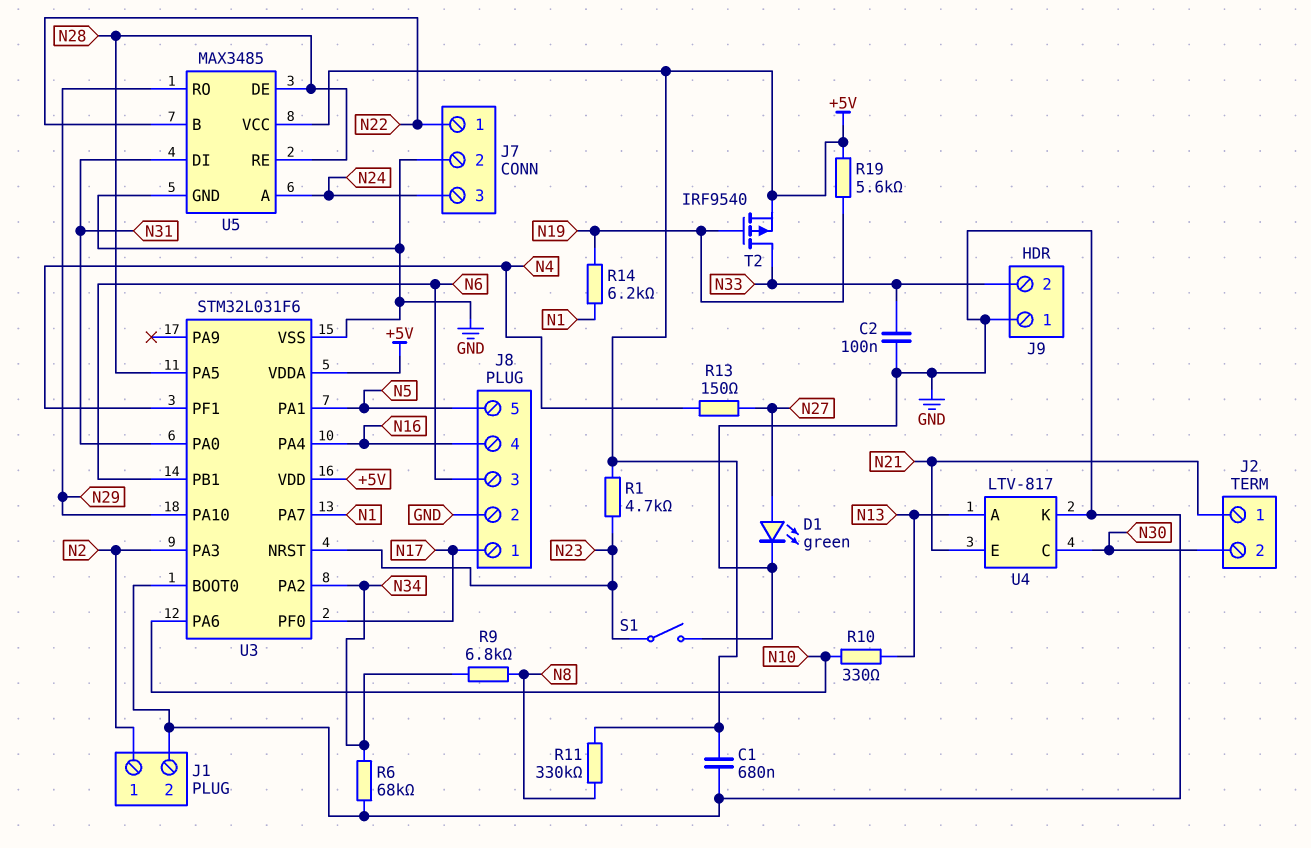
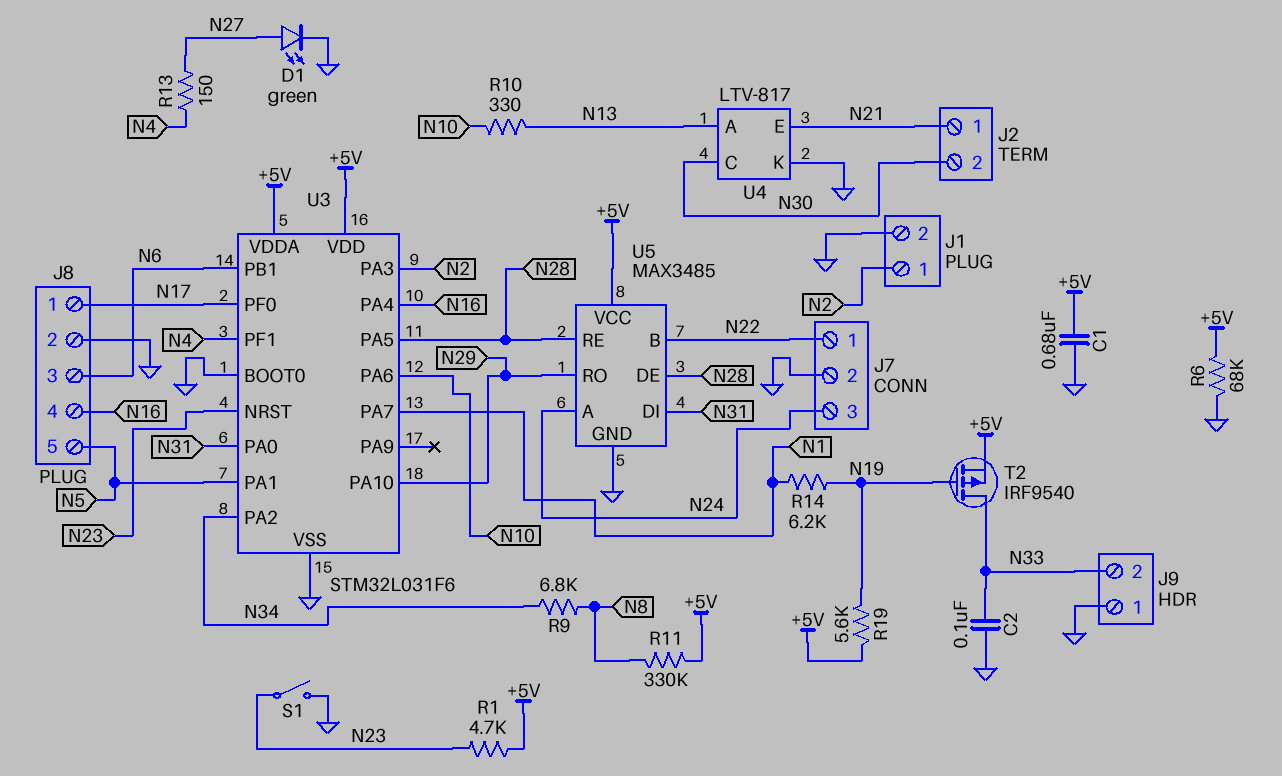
R6: 68k (GND, N34) -> 68k (+5V, GND)

